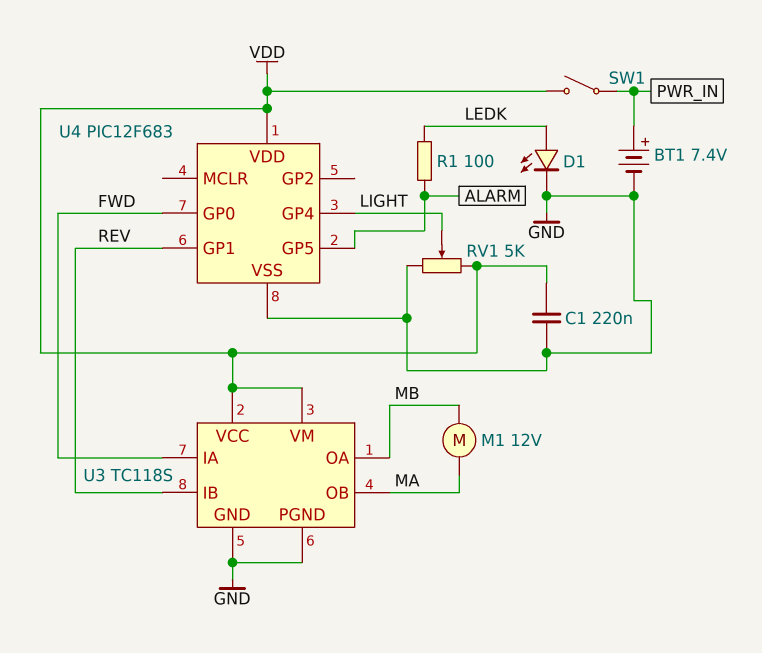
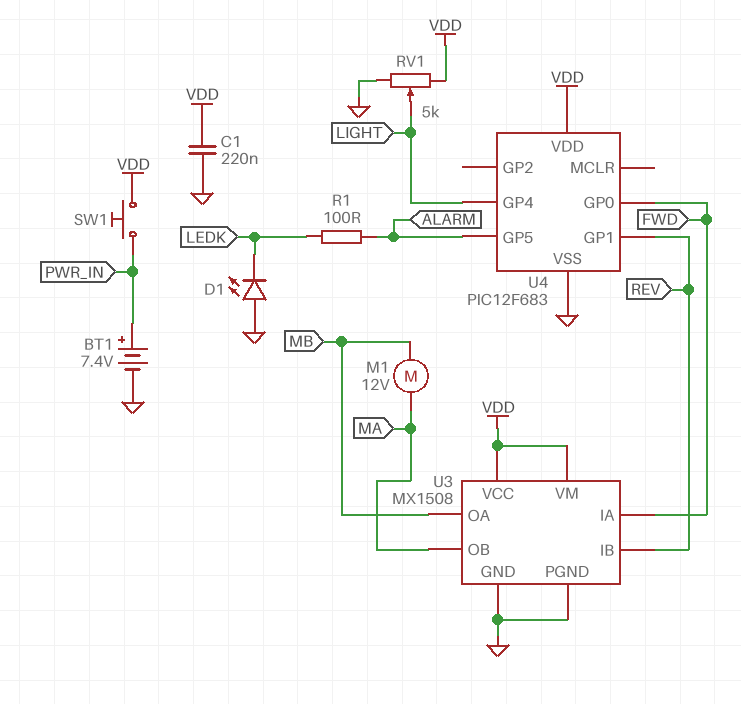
D1: LED (A LEDK, K GND) -> LED (A GND, K LEDK)
SW1: switch (PWR_IN, VDD) -> button (PWR_IN, VDD)
U3: TC118S -> MX1508

